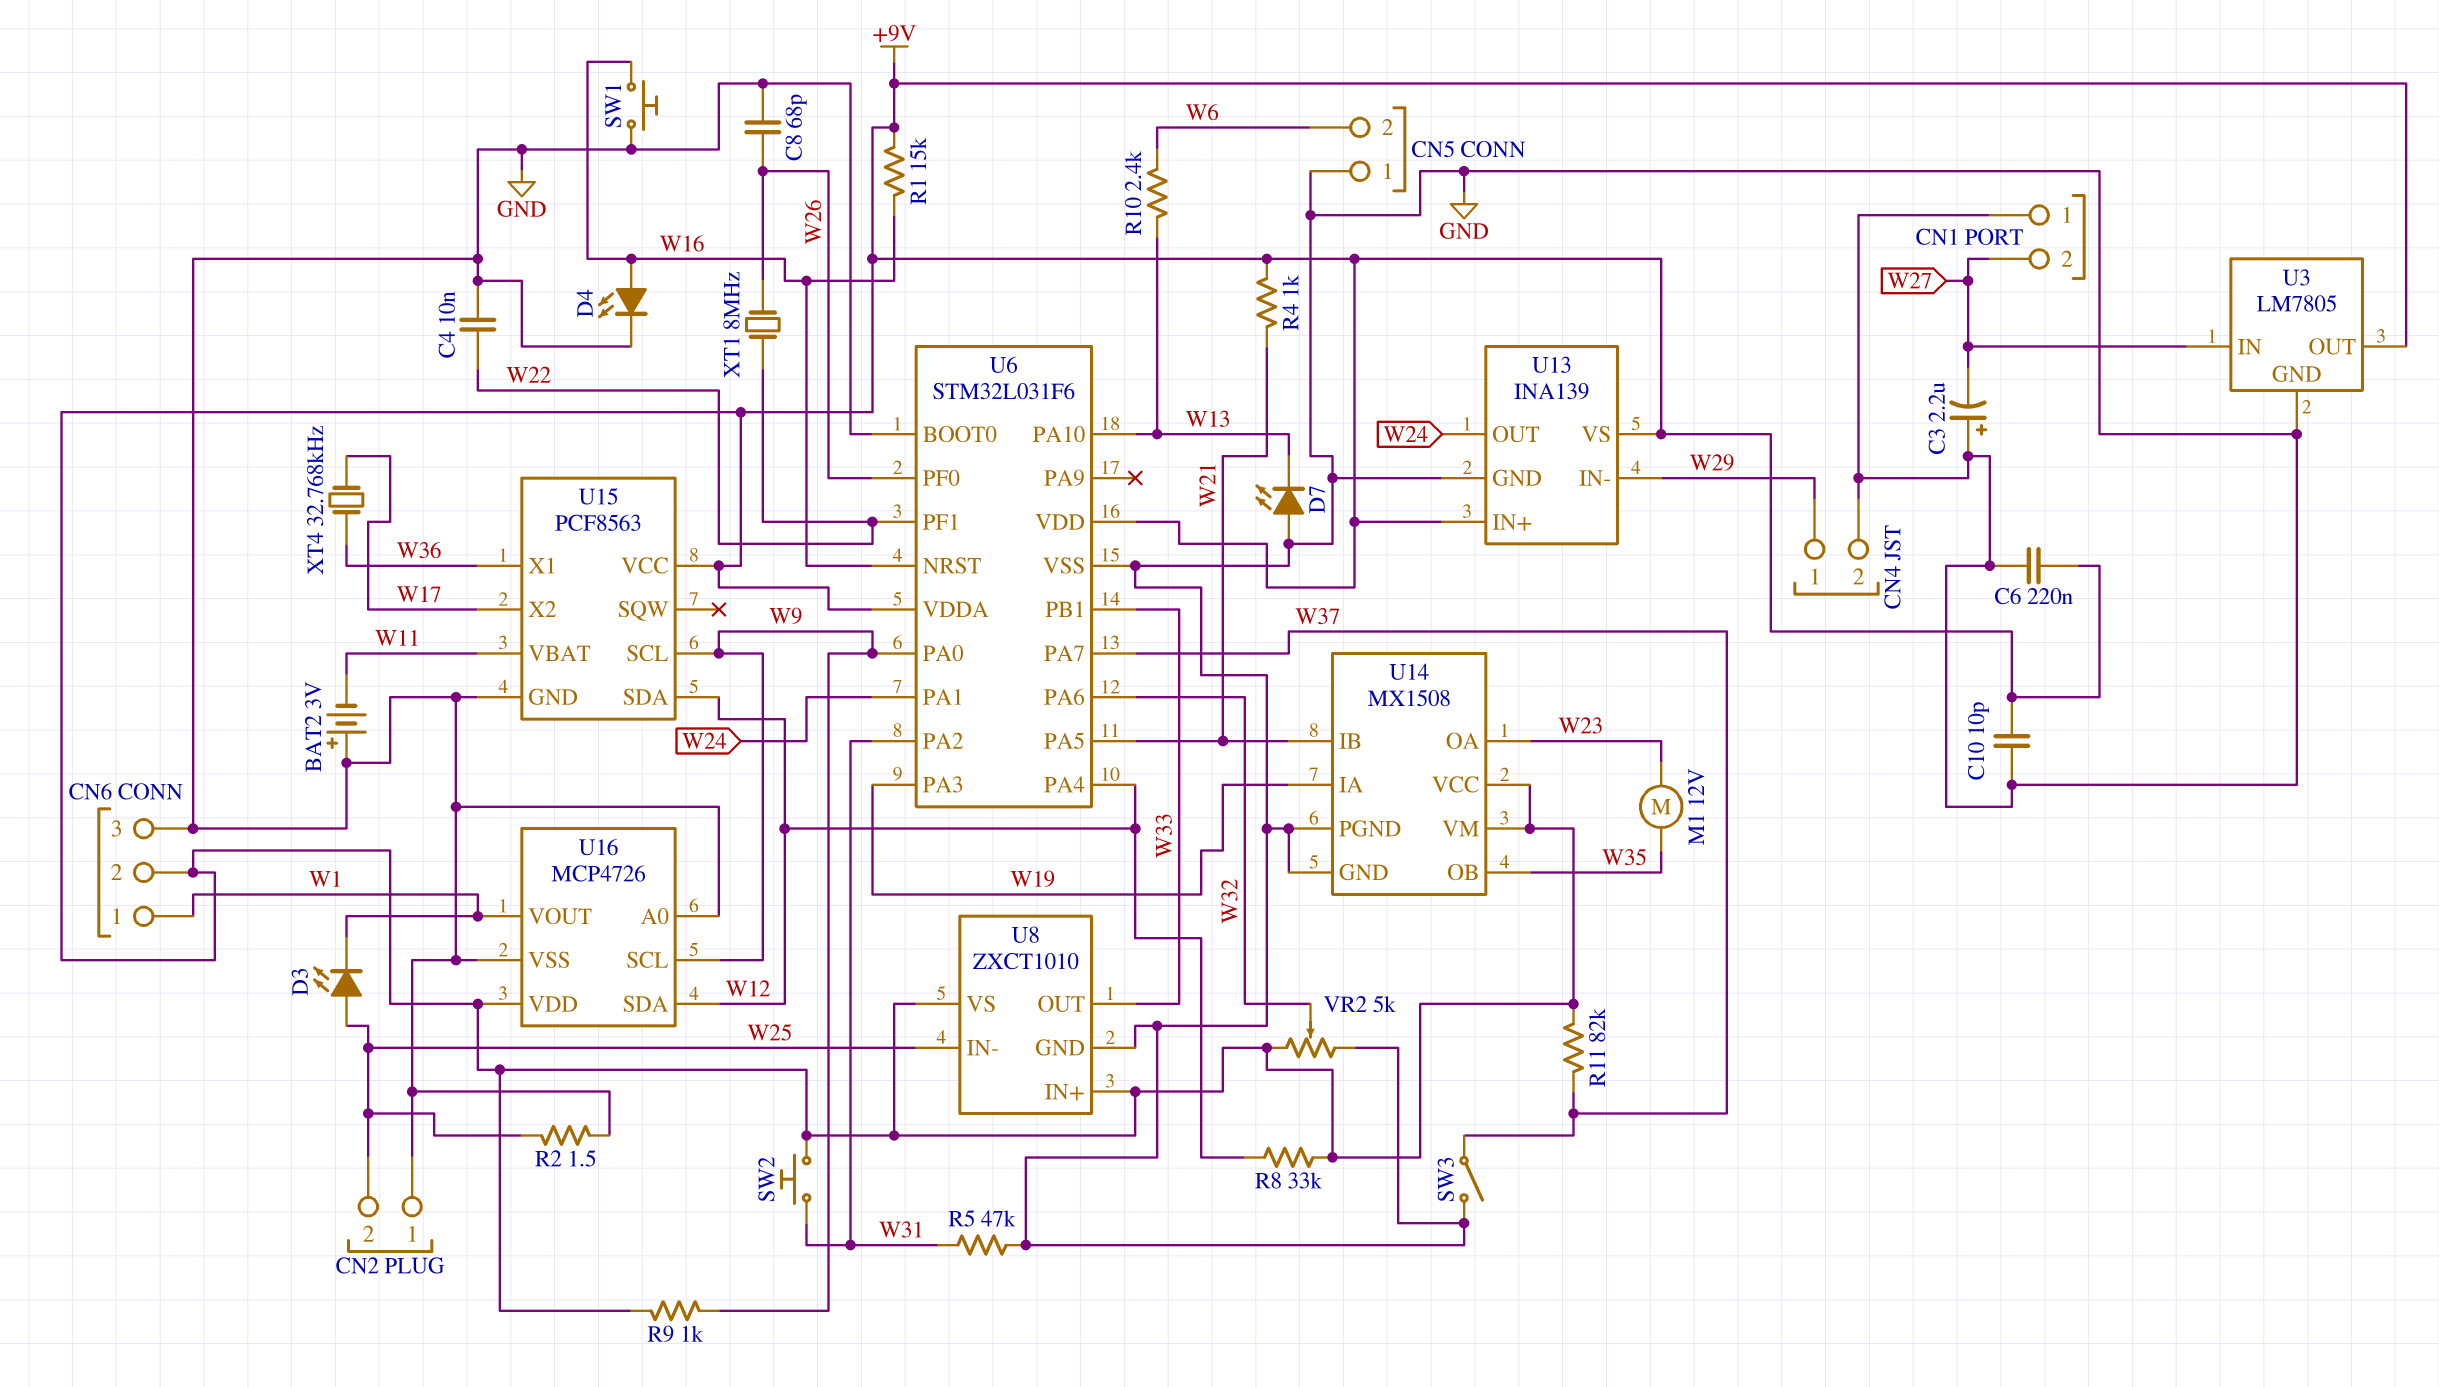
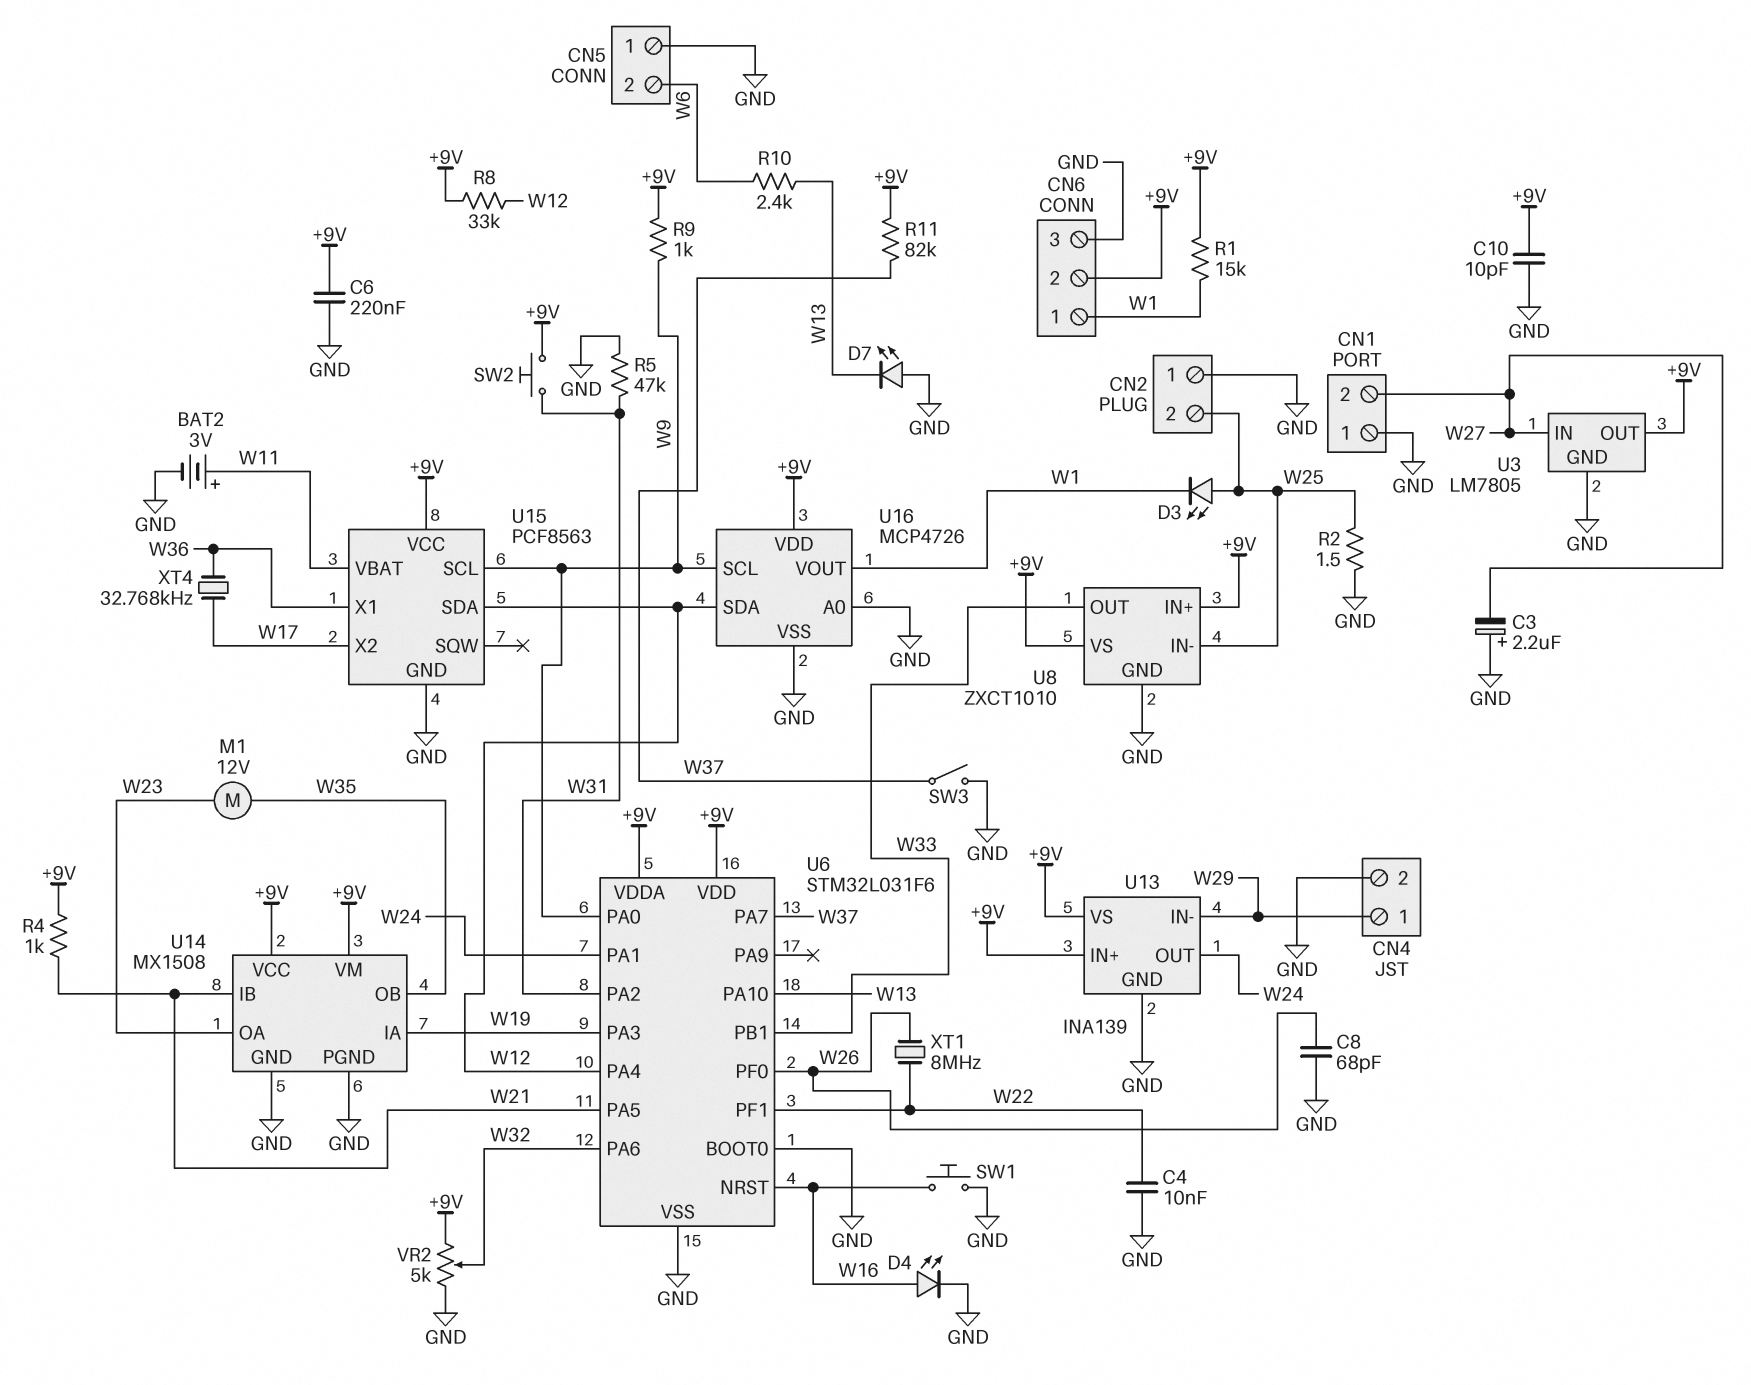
BAT2: 3V (plus GND, minus W11) -> 3V (plus W11, minus GND)
R1: 15k (+9V, W16) -> 15k (+9V, W1)

